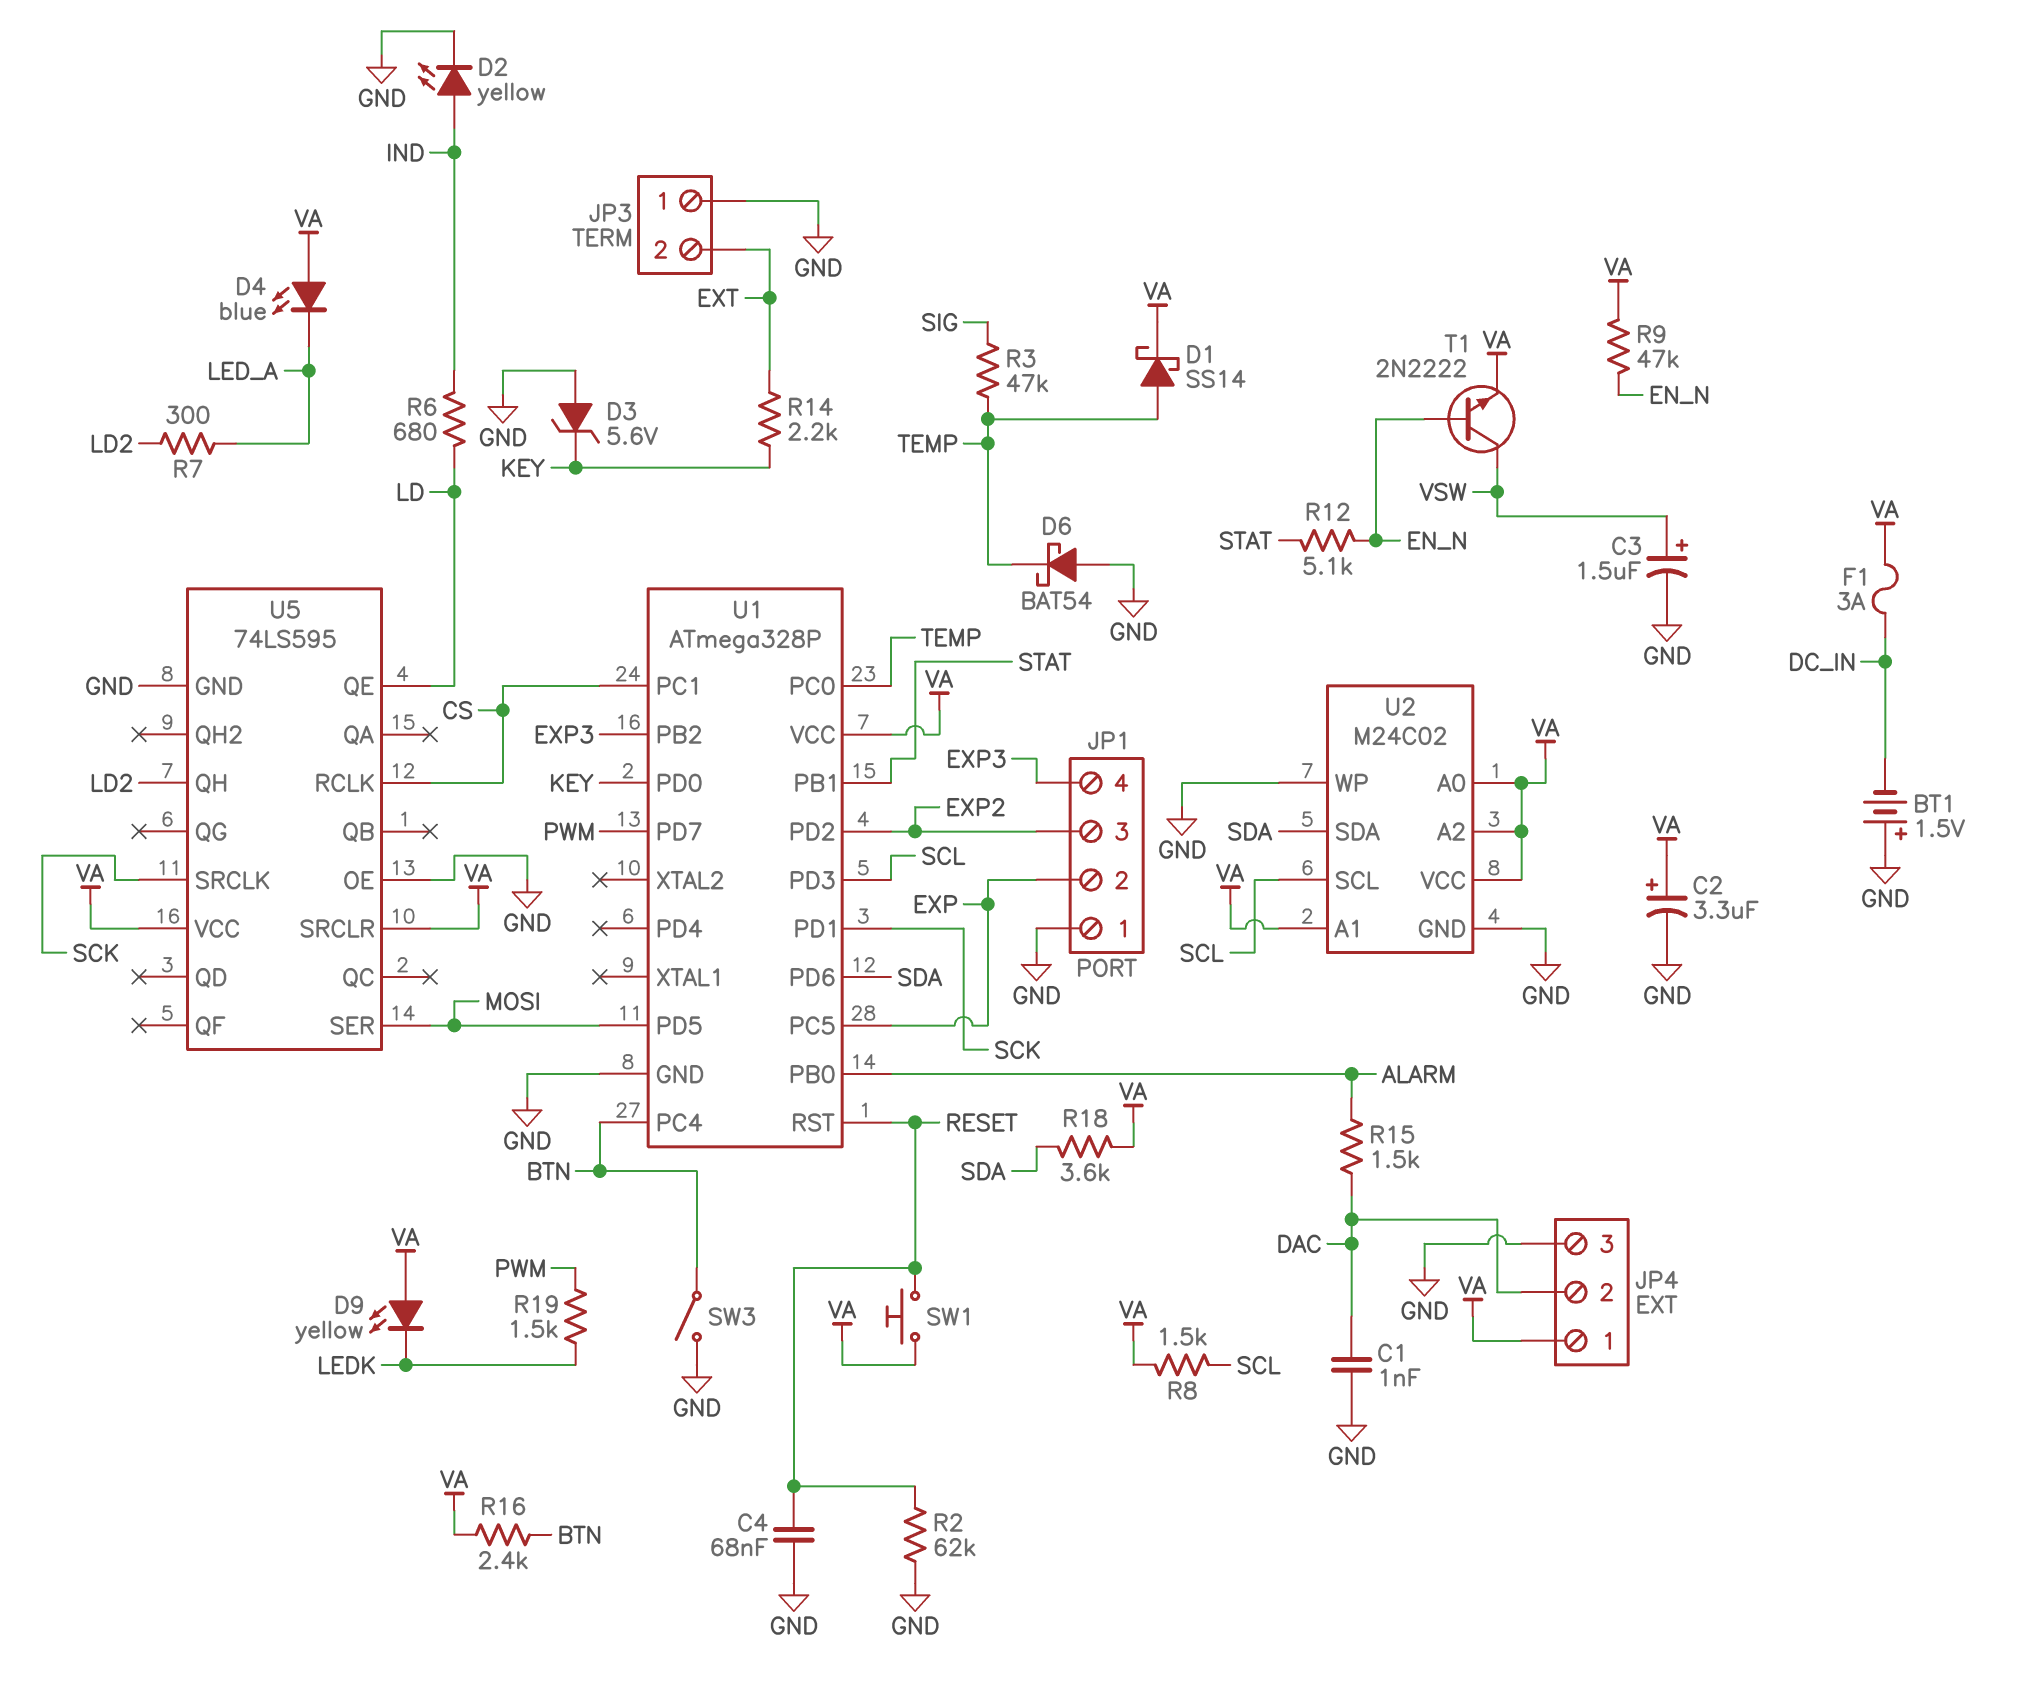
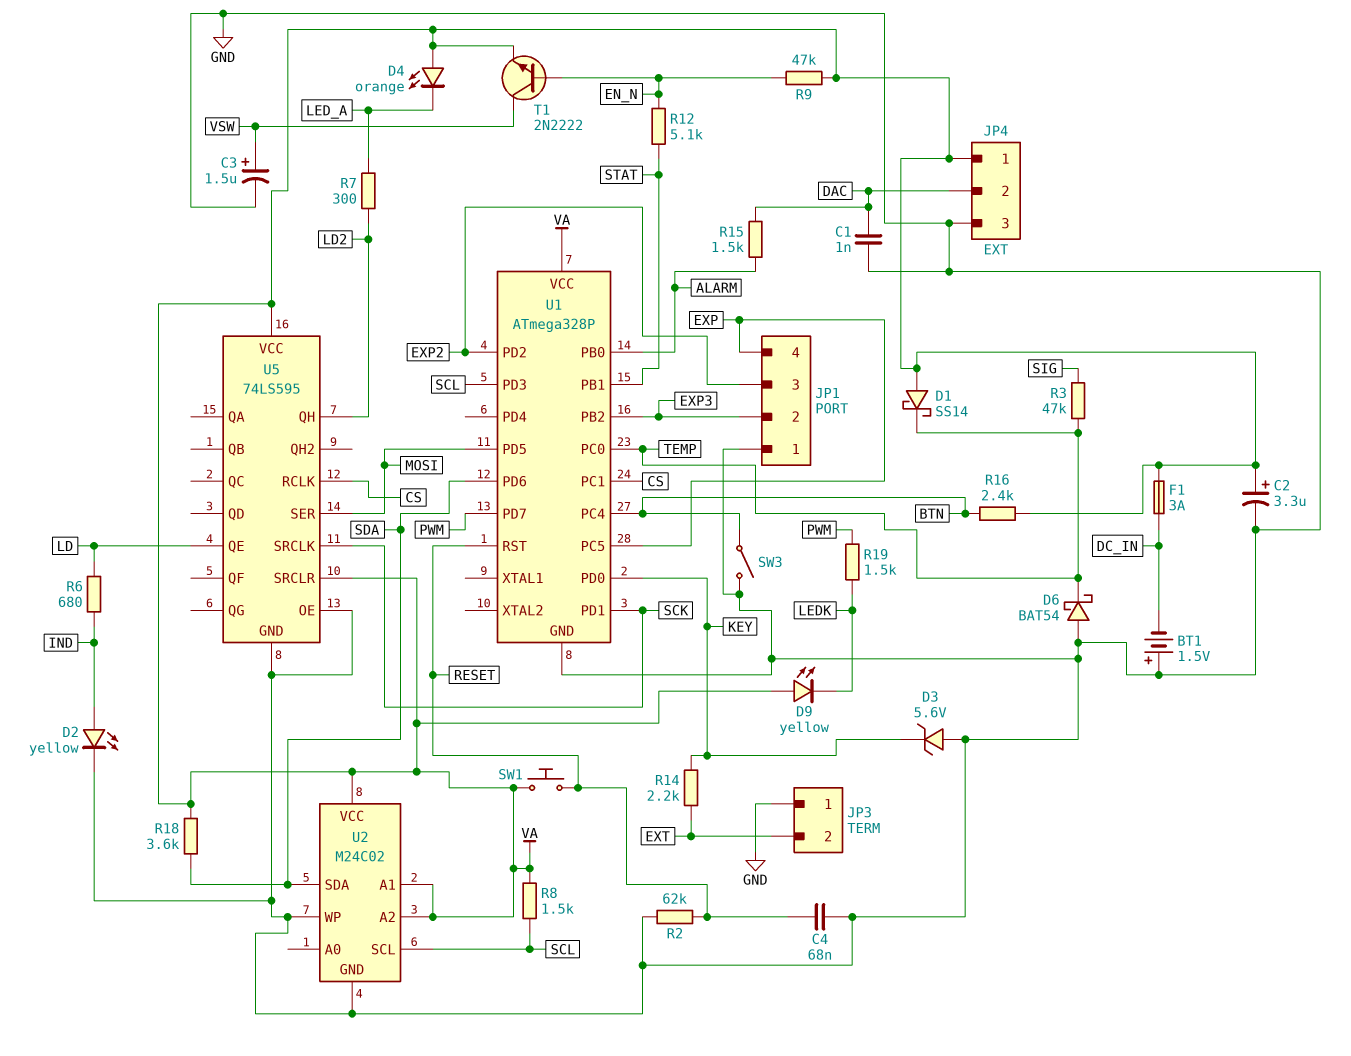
D1: schottky SS14 (A TEMP, K VA) -> schottky SS14 (A VA, K TEMP)
D4: LED blue (A VA, K LED_A) -> LED orange (A VA, K LED_A)
JP1 pin 2: EXP -> EXP3
JP1 pin 4: EXP3 -> EXP
U2 pin A0: VA -> none

